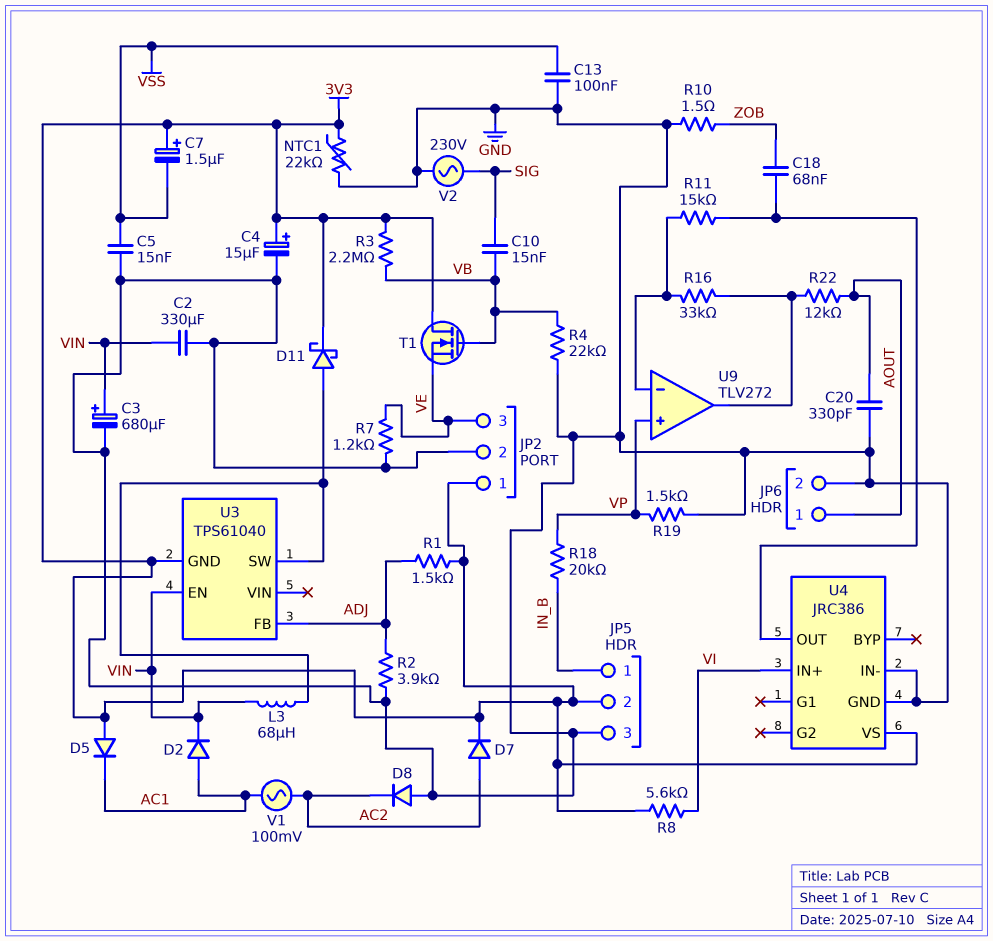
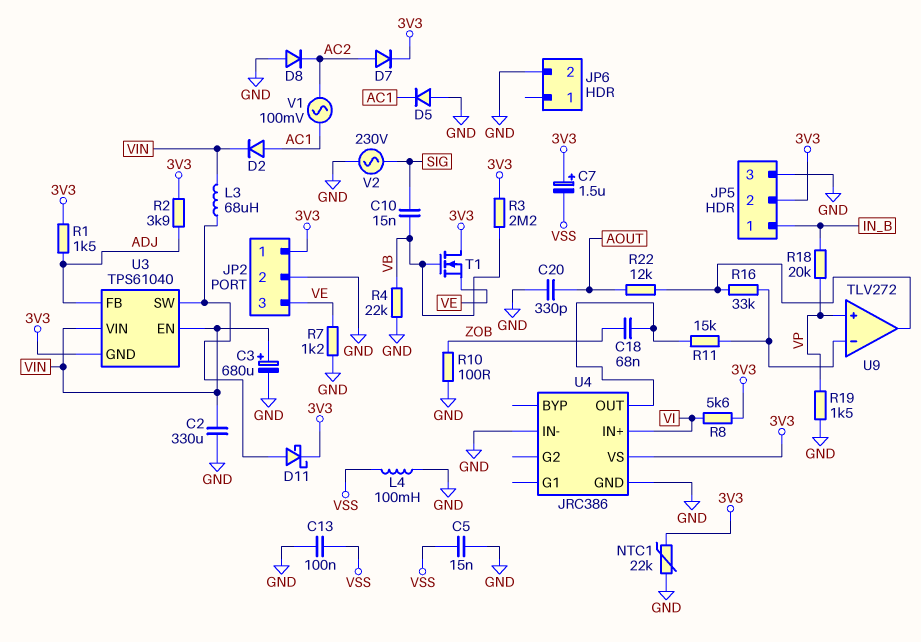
C4: 15uF (plus 3V3, minus GND) -> none
D5: diode (A 3V3, K AC1) -> diode (A GND, K AC1)
JP6 pin 1: AOUT -> none
L4: none -> 100mH (GND, VSS)
R2: 3.9k (ADJ, GND) -> 3.9k (3V3, ADJ)
R10: 1.5 (GND, ZOB) -> 100 (GND, ZOB)
U3 pin VIN: none -> VIN

